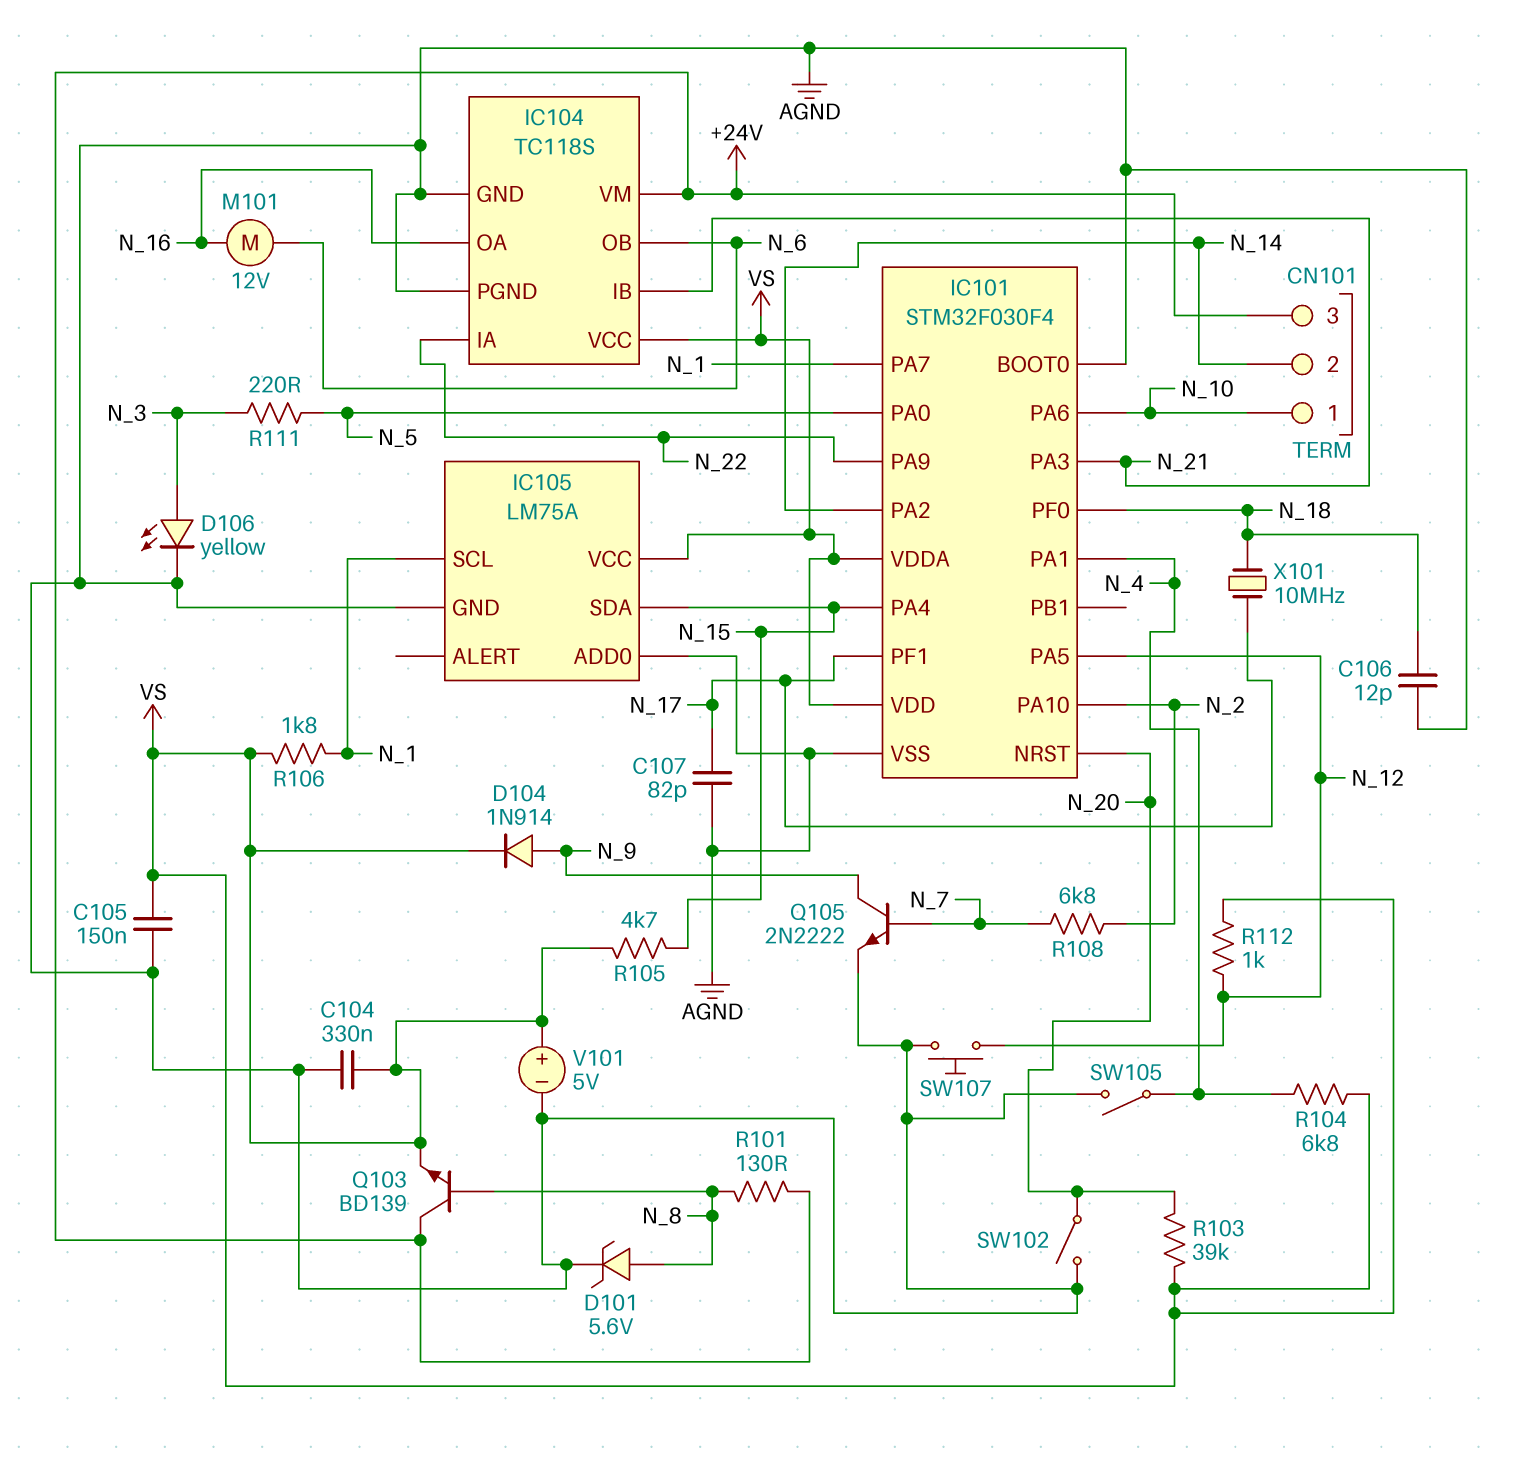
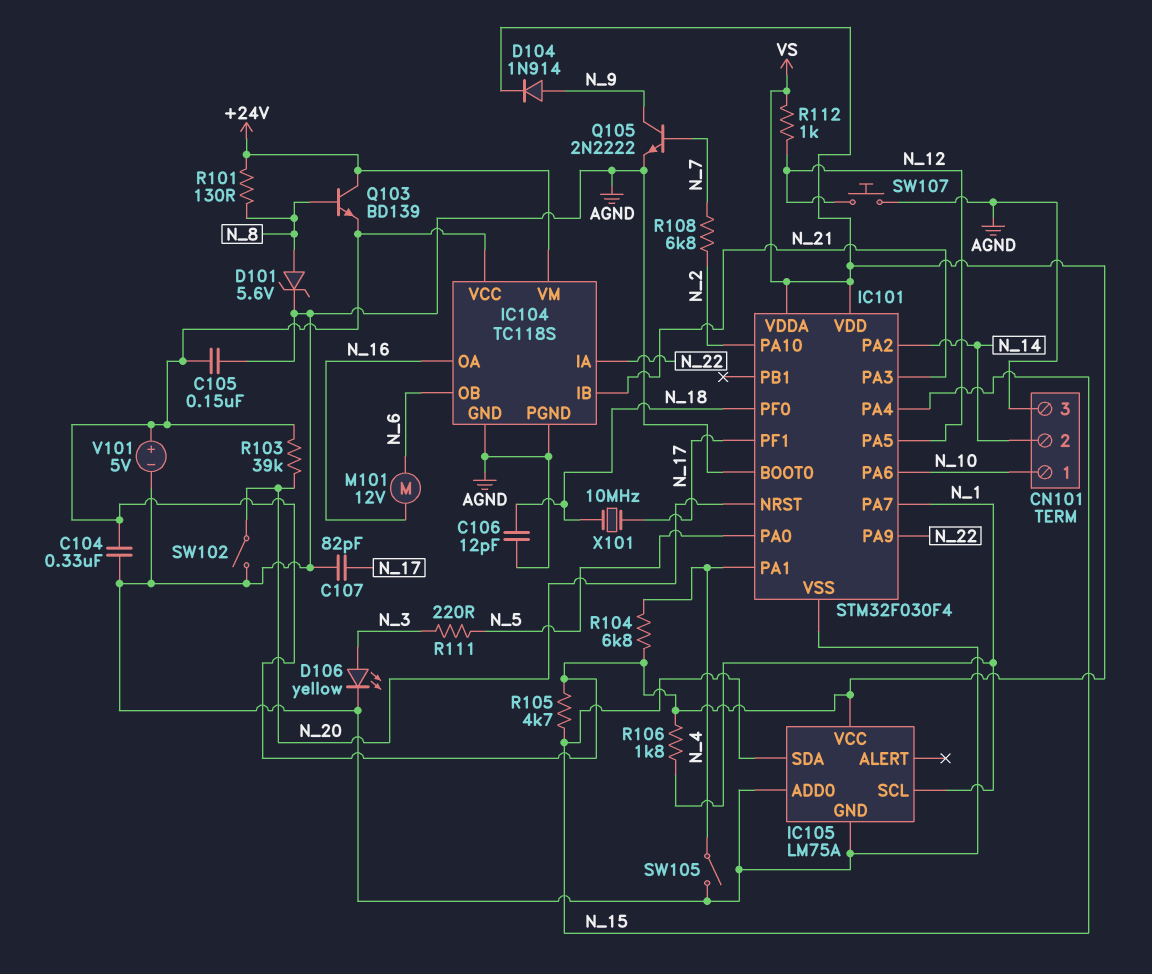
CN101 pin 3: +24V -> AGND

